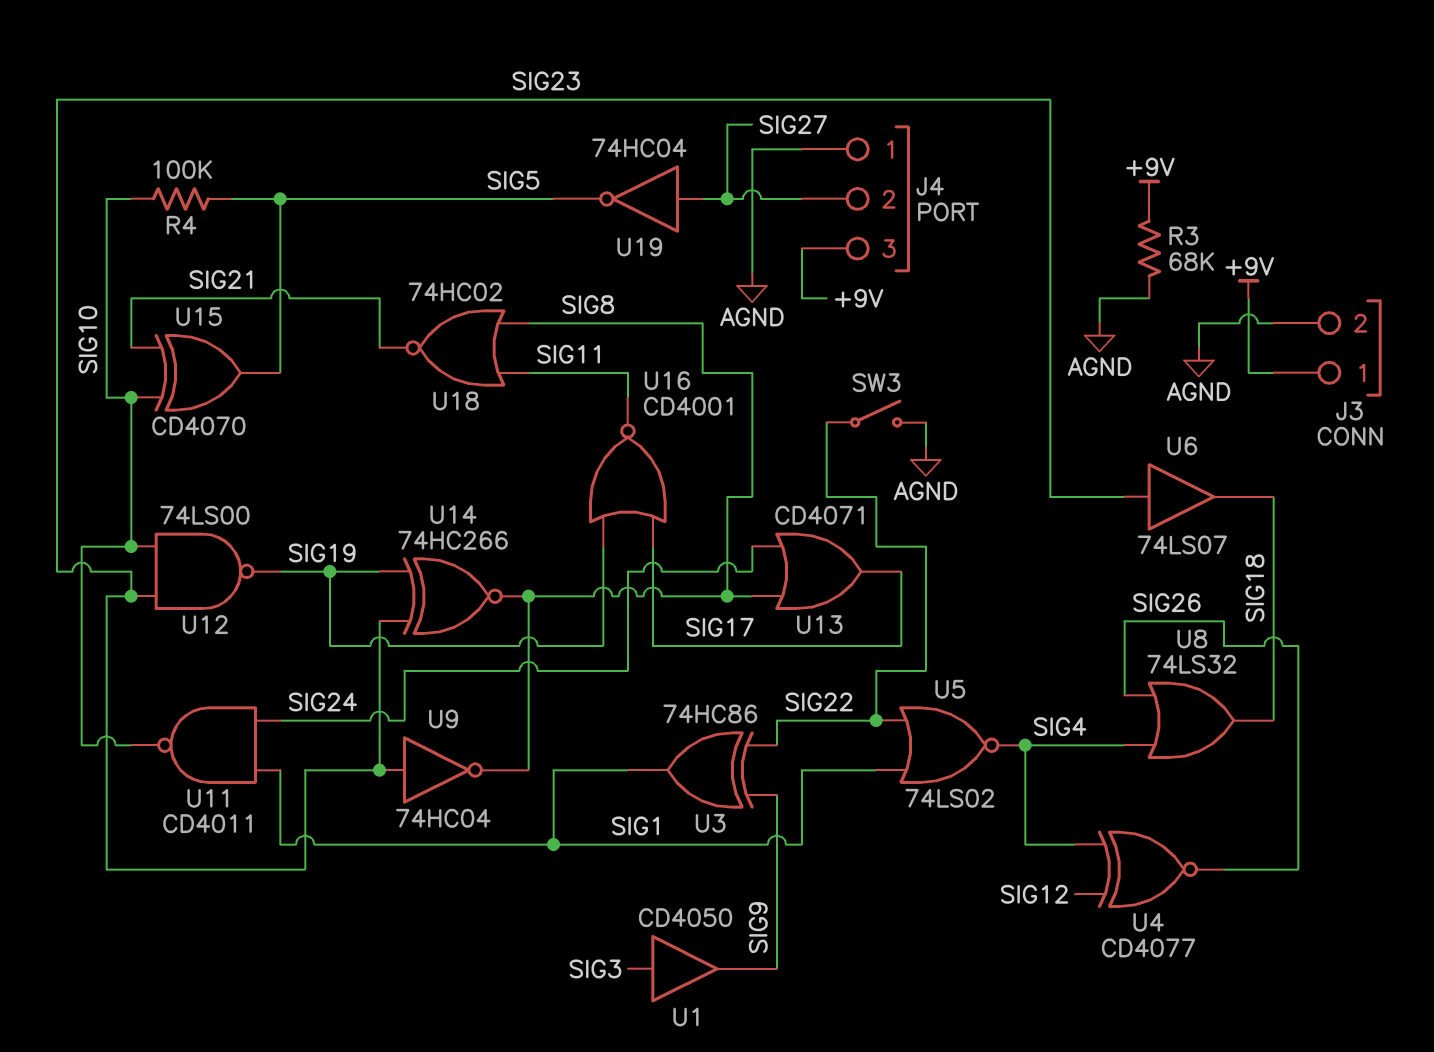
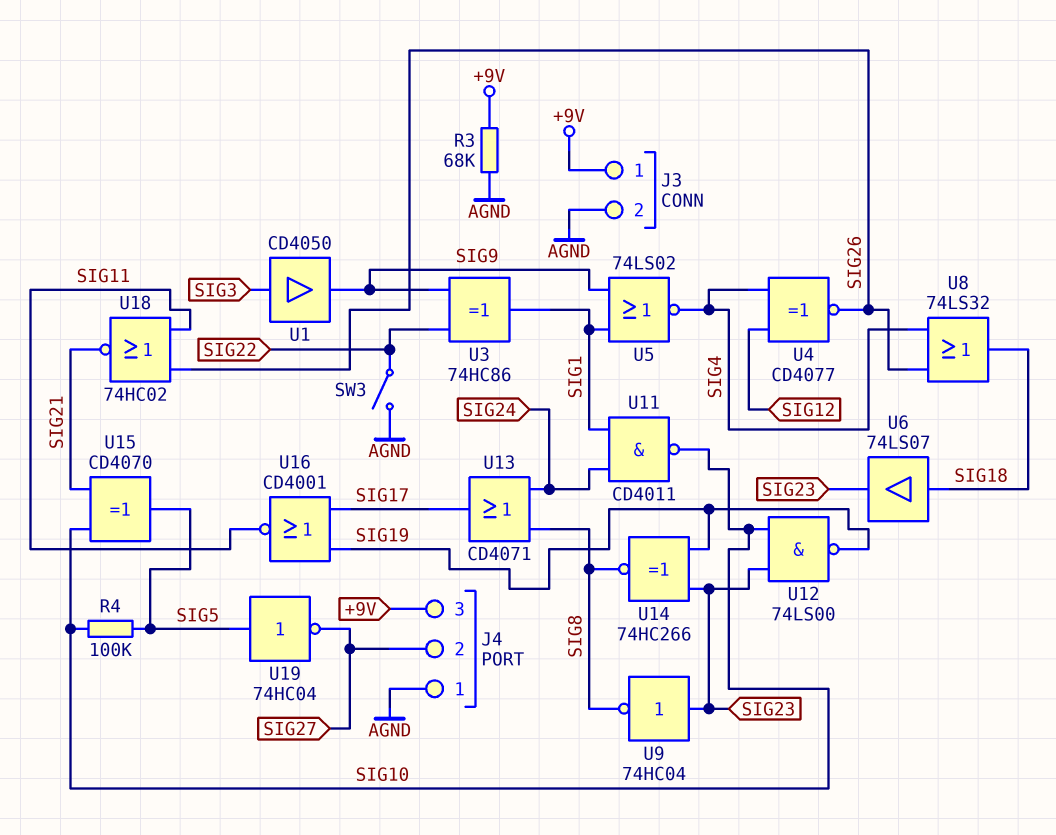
U5: NOR 74LS02 (in SIG1, in SIG22, out SIG4) -> NOR 74LS02 (in SIG1, in SIG9, out SIG4)
U6: buffer 74LS07 (in SIG23, out SIG18) -> buffer 74LS07 (in SIG18, out SIG23)
U18: NOR 74HC02 (in SIG8, in SIG11, out SIG21) -> NOR 74HC02 (in SIG11, in SIG26, out SIG21)
U19: NOT 74HC04 (in SIG27, out SIG5) -> NOT 74HC04 (in SIG5, out SIG27)

